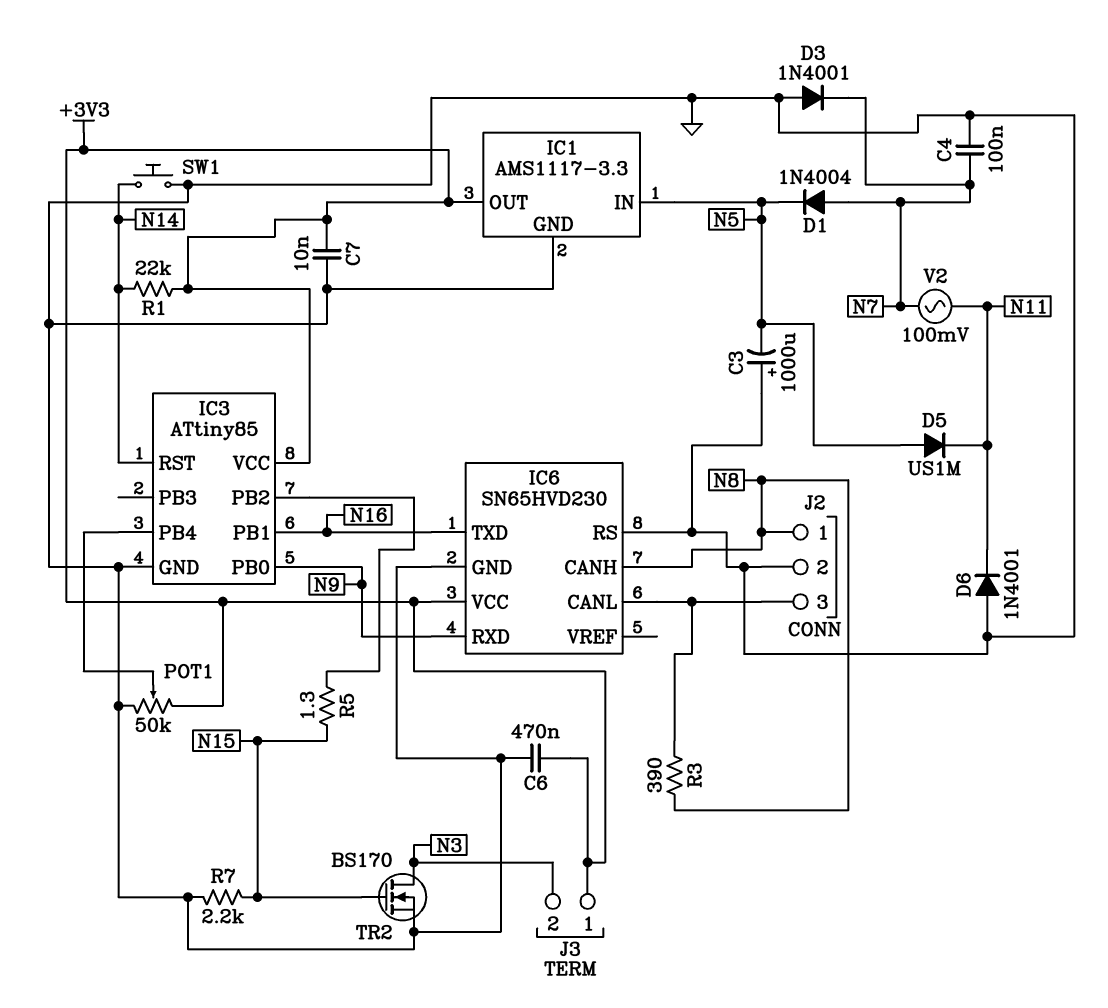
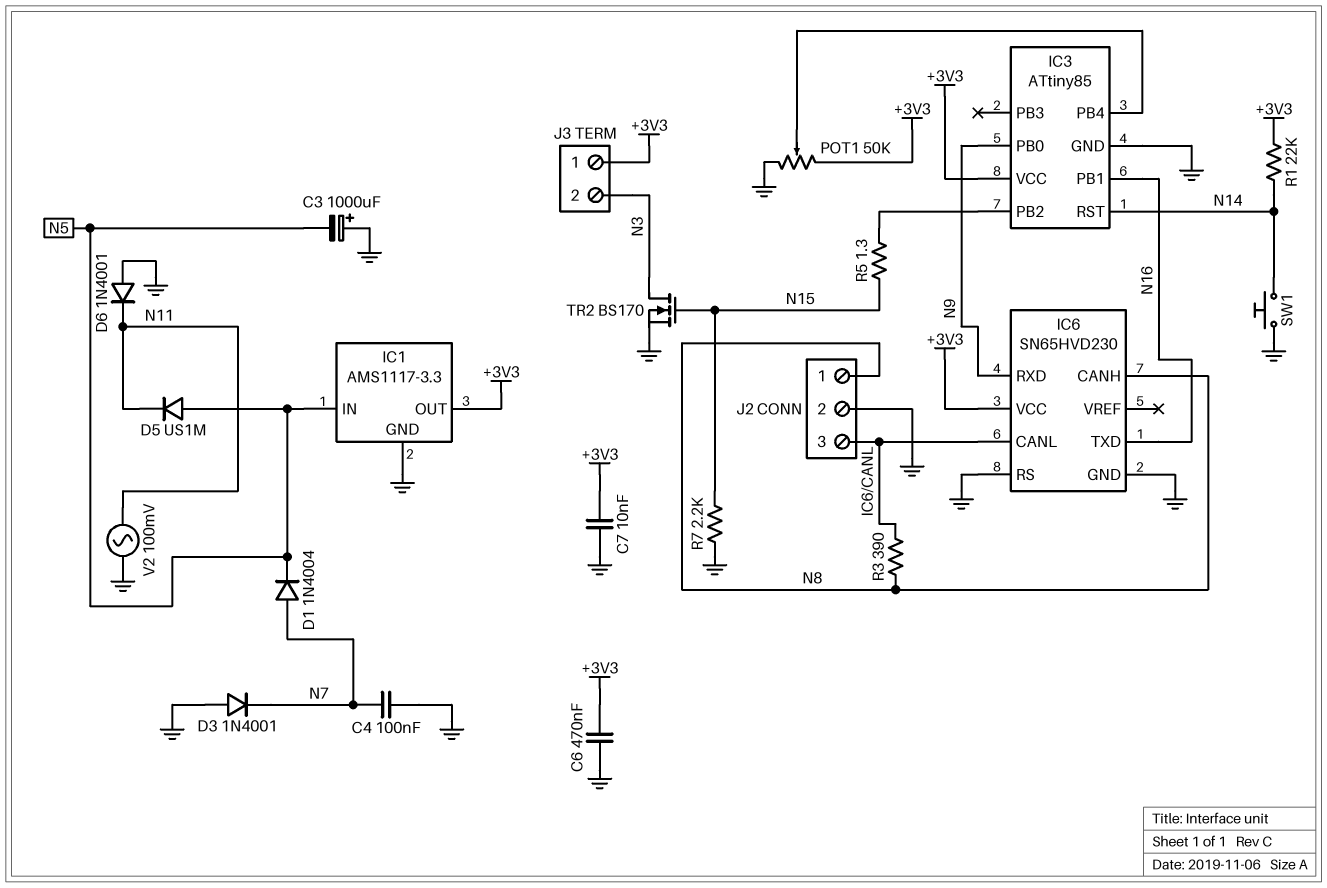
V2: AC 100mV (N7, N11) -> AC 100mV (GND, N11)

